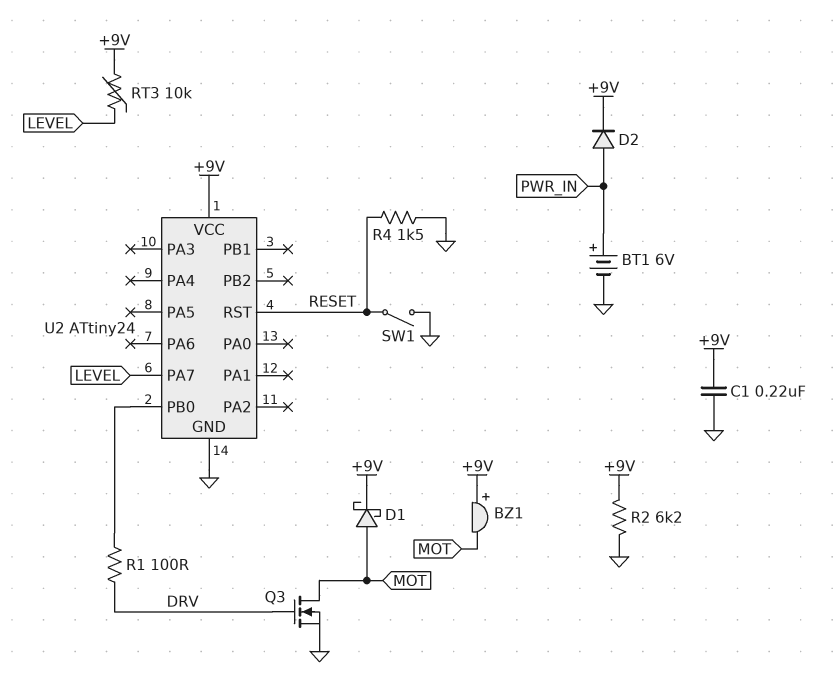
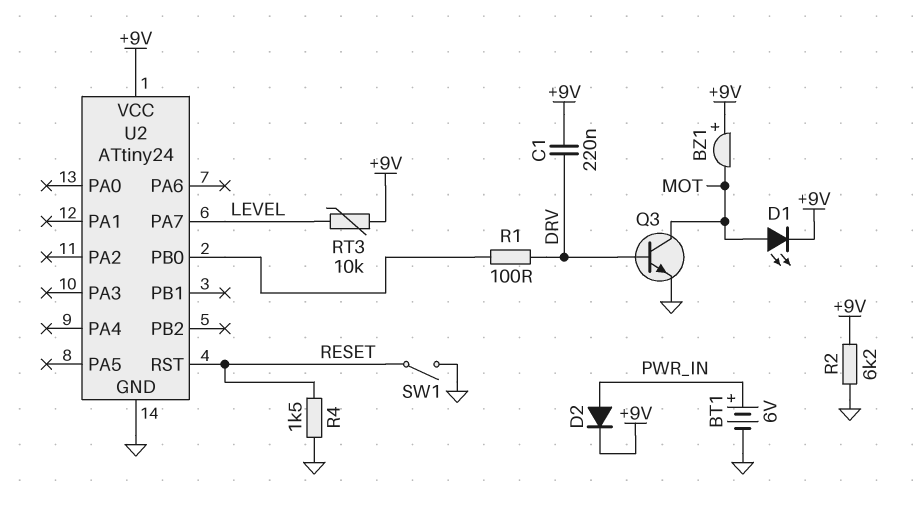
C1: 220nF (+9V, GND) -> 220nF (+9V, DRV)
D1: schottky (A MOT, K +9V) -> LED (A MOT, K +9V)
Q3: NMOS (G DRV, D MOT, S GND) -> NPN (B DRV, C MOT, E GND)

